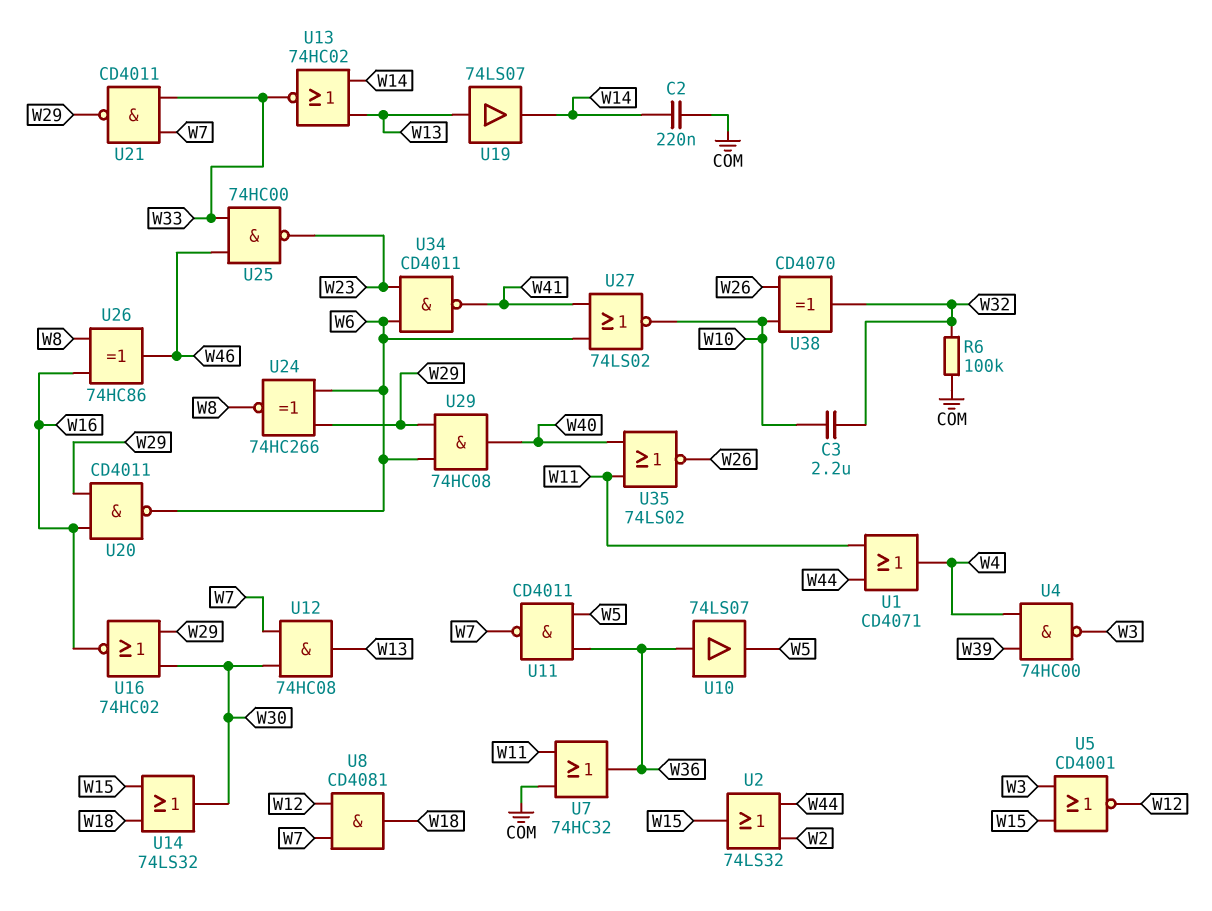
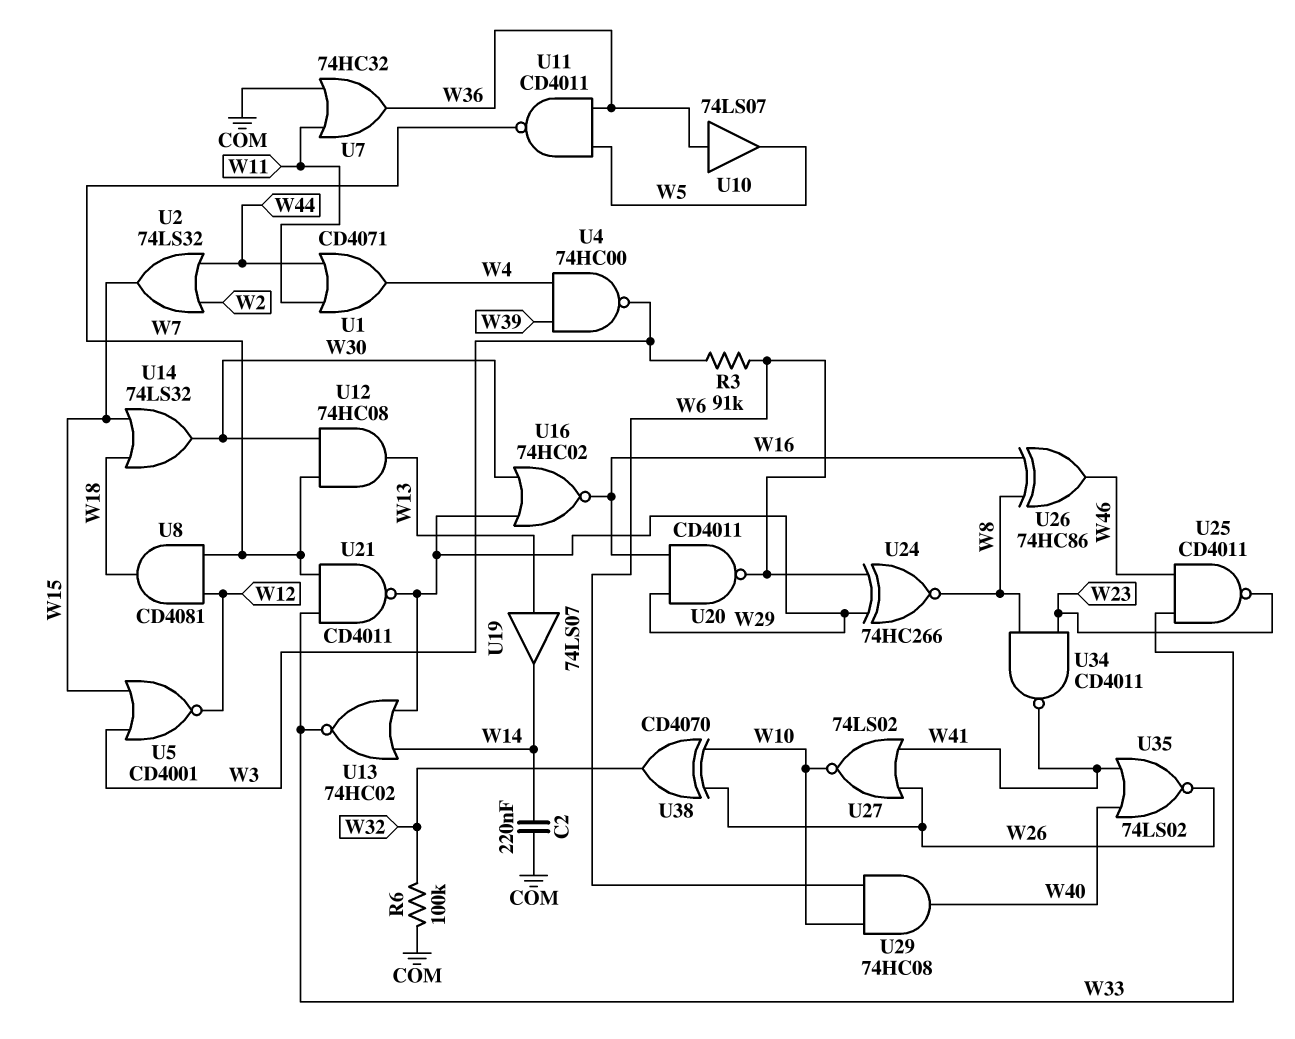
C3: 2.2uF (W10, W32) -> none
R3: none -> 91k (W3, W6)
U13: NOR 74HC02 (in W13, in W14, out W33) -> NOR 74HC02 (in W14, in W29, out W33)
U25: NAND 74HC00 (in W33, in W46, out W23) -> NAND CD4011 (in W33, in W46, out W23)
U27: NOR 74LS02 (in W6, in W41, out W10) -> NOR 74LS02 (in W26, in W41, out W10)
U29: AND 74HC08 (in W6, in W29, out W40) -> AND 74HC08 (in W6, in W10, out W40)
U34: NAND CD4011 (in W6, in W23, out W41) -> NAND CD4011 (in W8, in W23, out W41)
U35: NOR 74LS02 (in W11, in W40, out W26) -> NOR 74LS02 (in W40, in W41, out W26)

